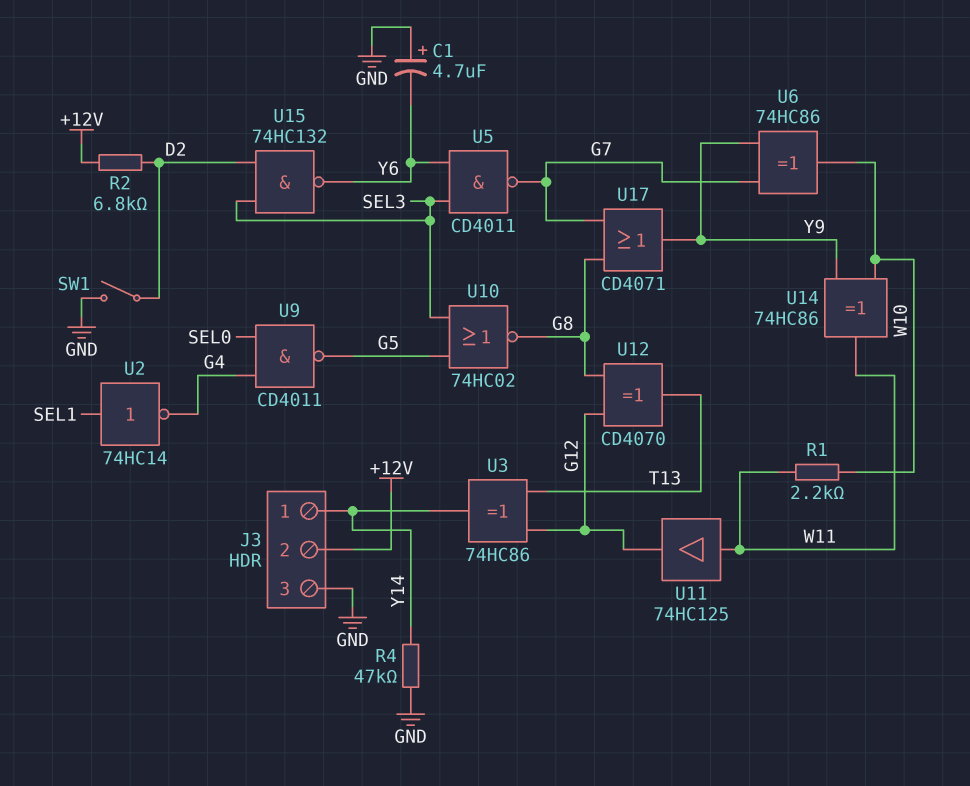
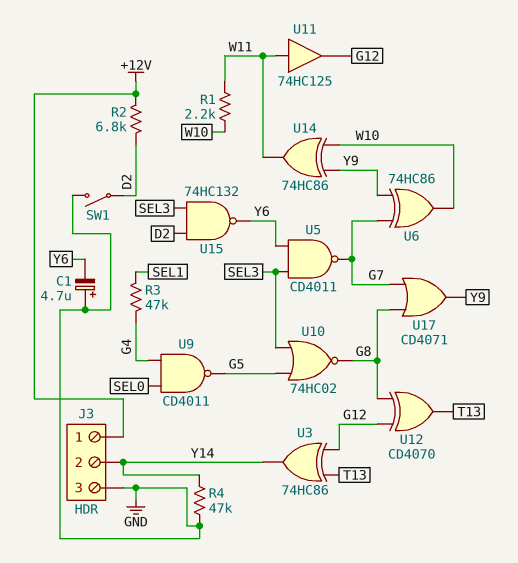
J3 pin 1: Y14 -> +12V
J3 pin 2: +12V -> Y14
R3: none -> 47k (G4, SEL1)
U2: NOT 74HC14 (in SEL1, out G4) -> none

